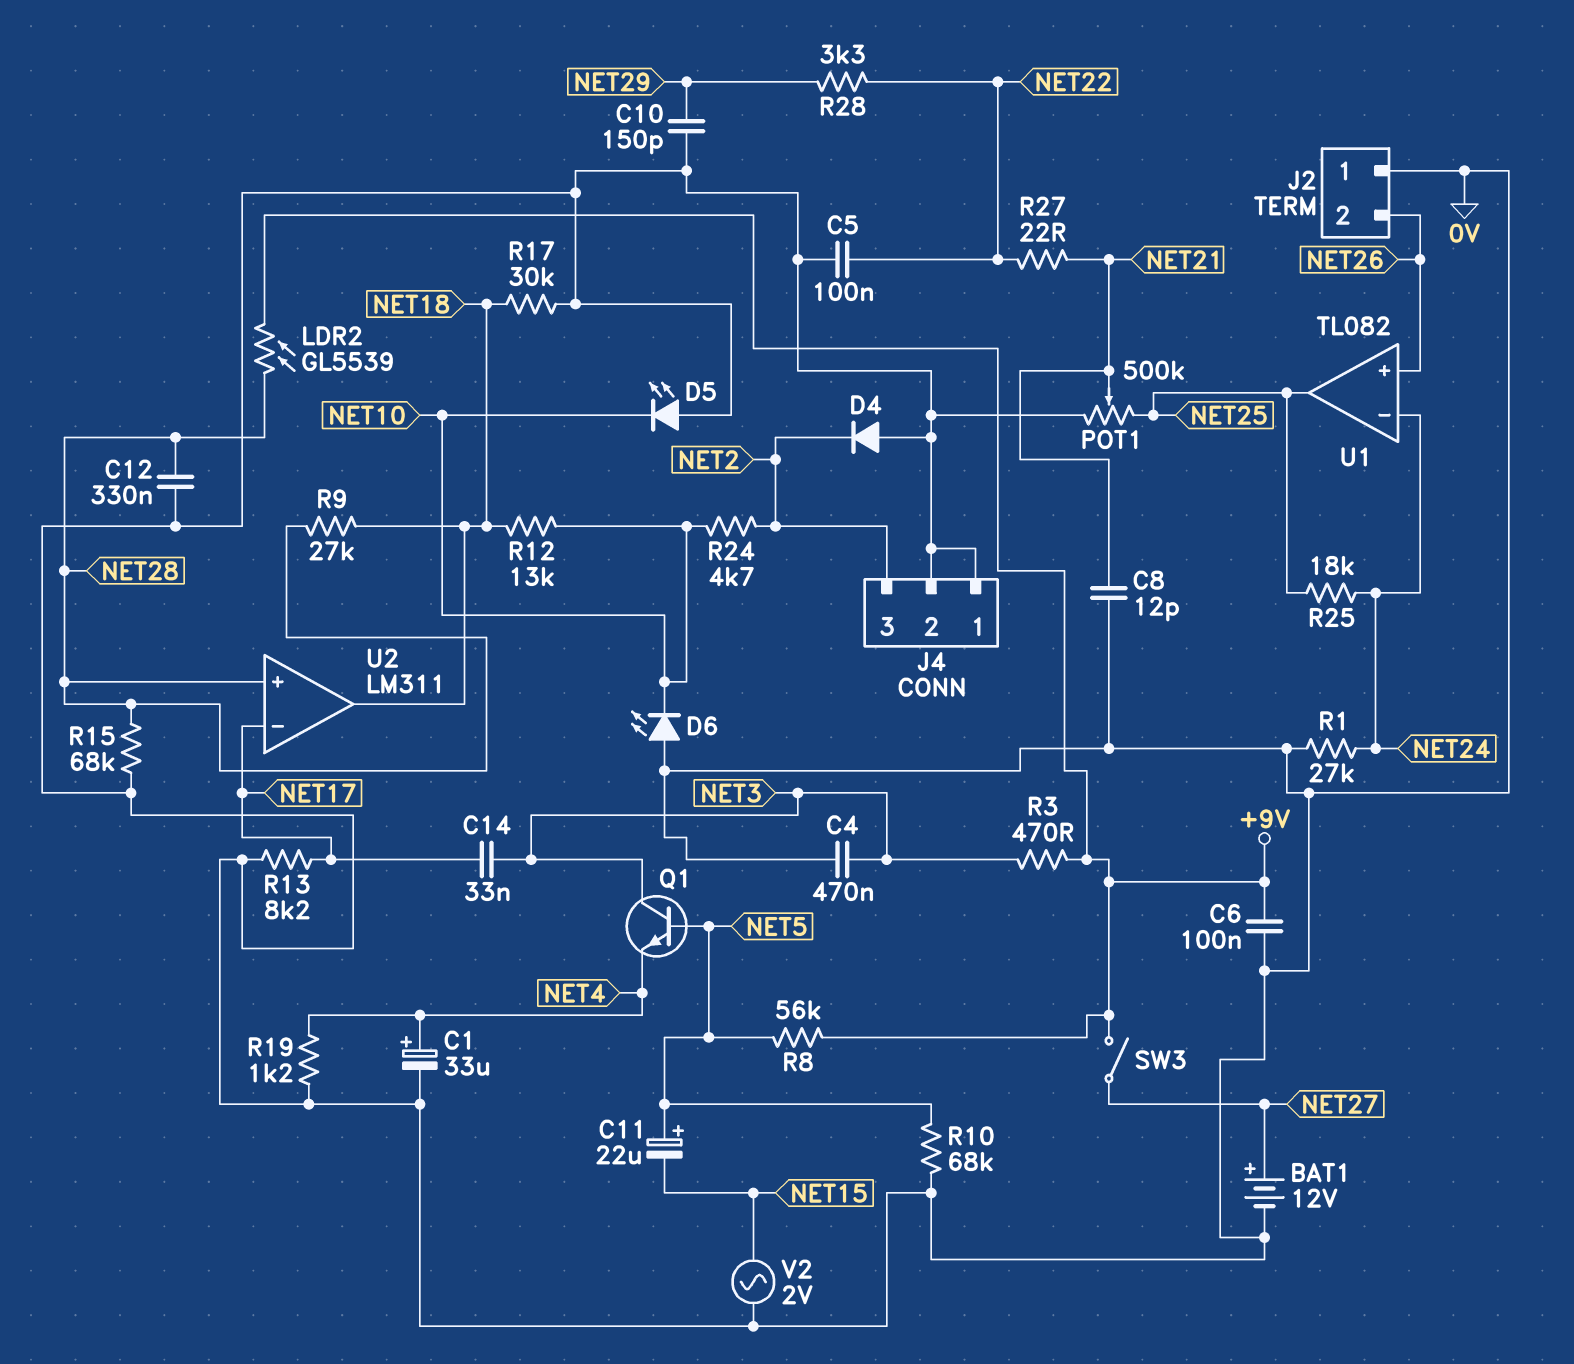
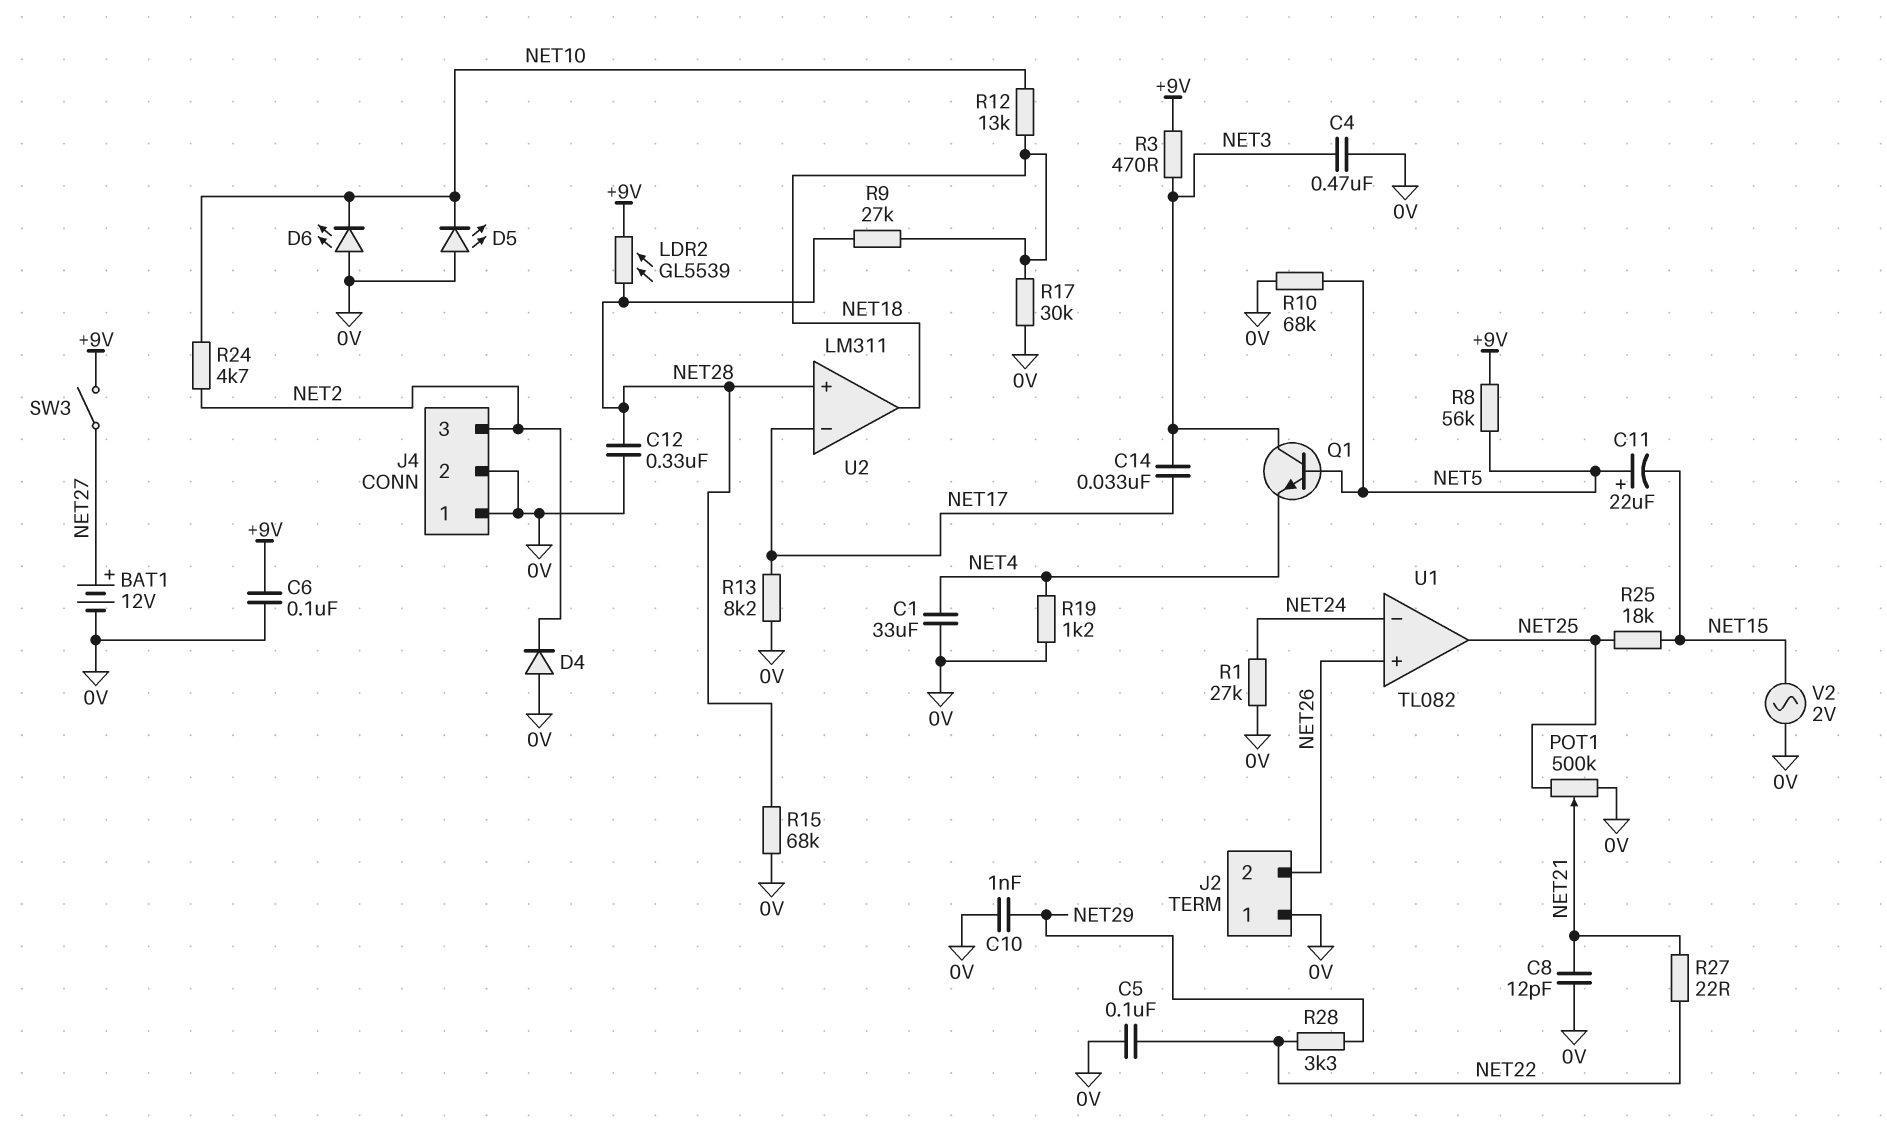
C1: 33uF (plus NET4, minus 0V) -> 33uF (0V, NET4)
C10: 150pF (0V, NET29) -> 1nF (0V, NET29)
R25: 18k (NET24, NET25) -> 18k (NET15, NET25)

